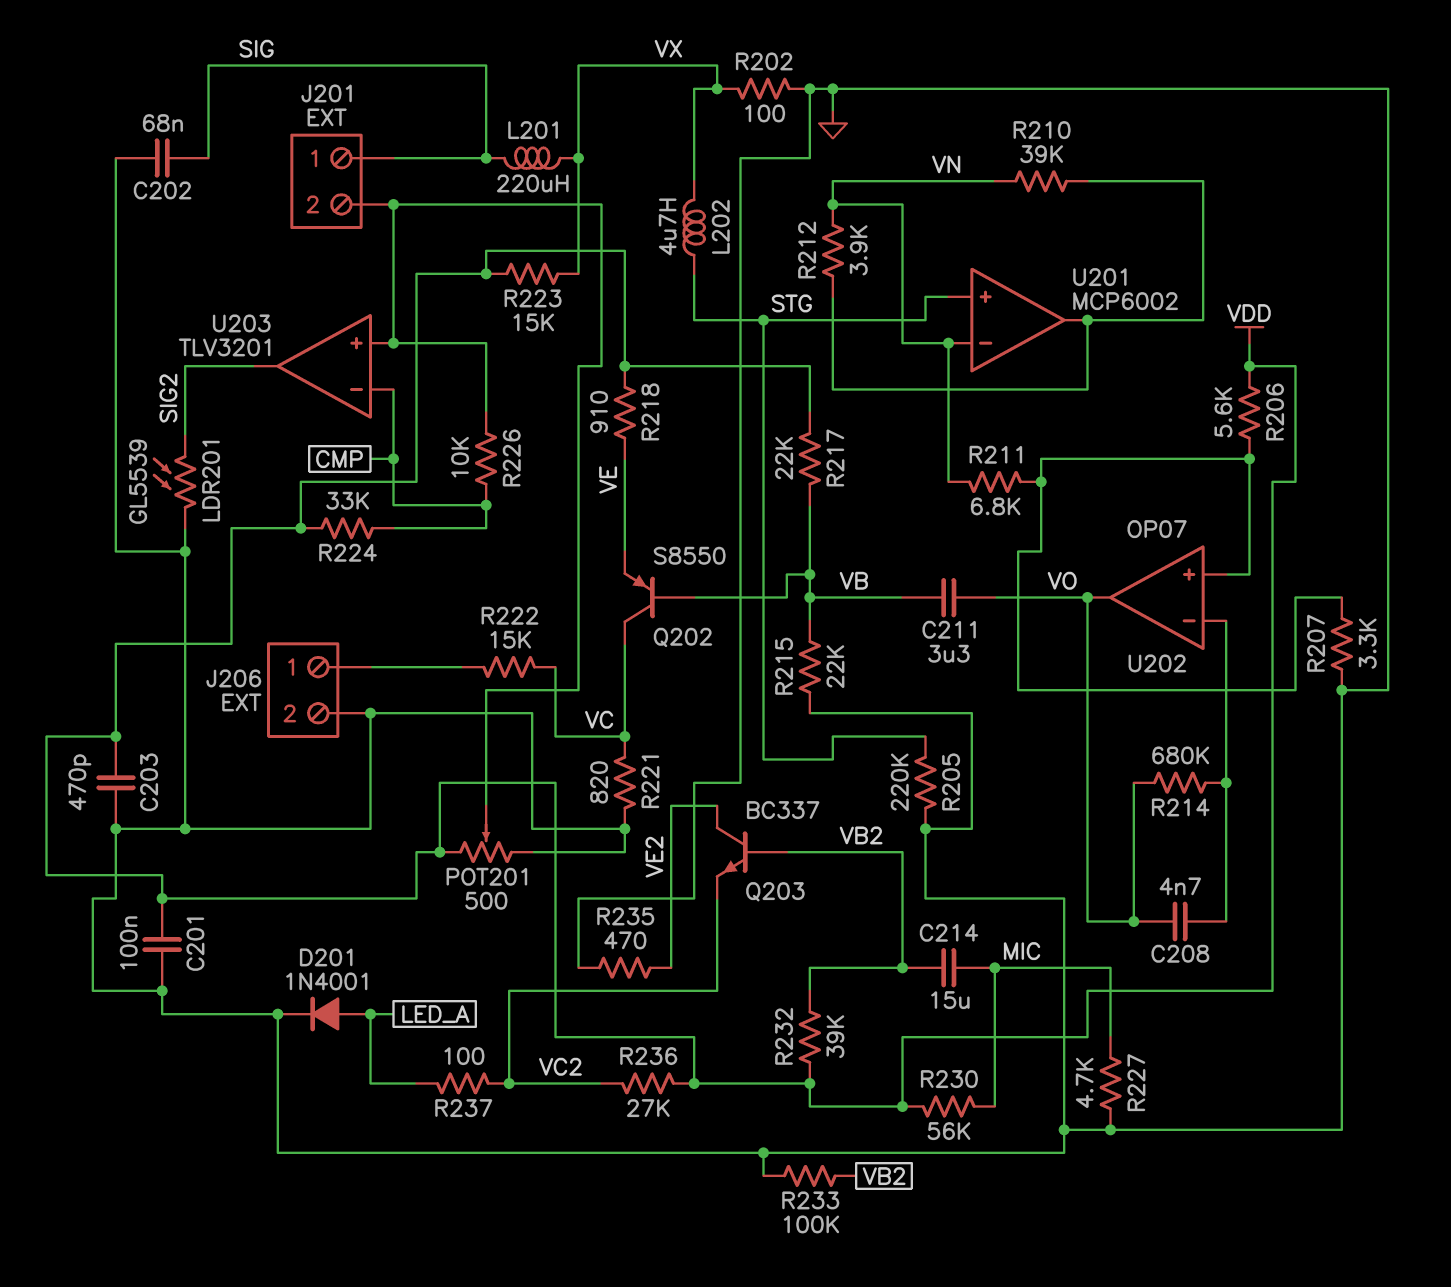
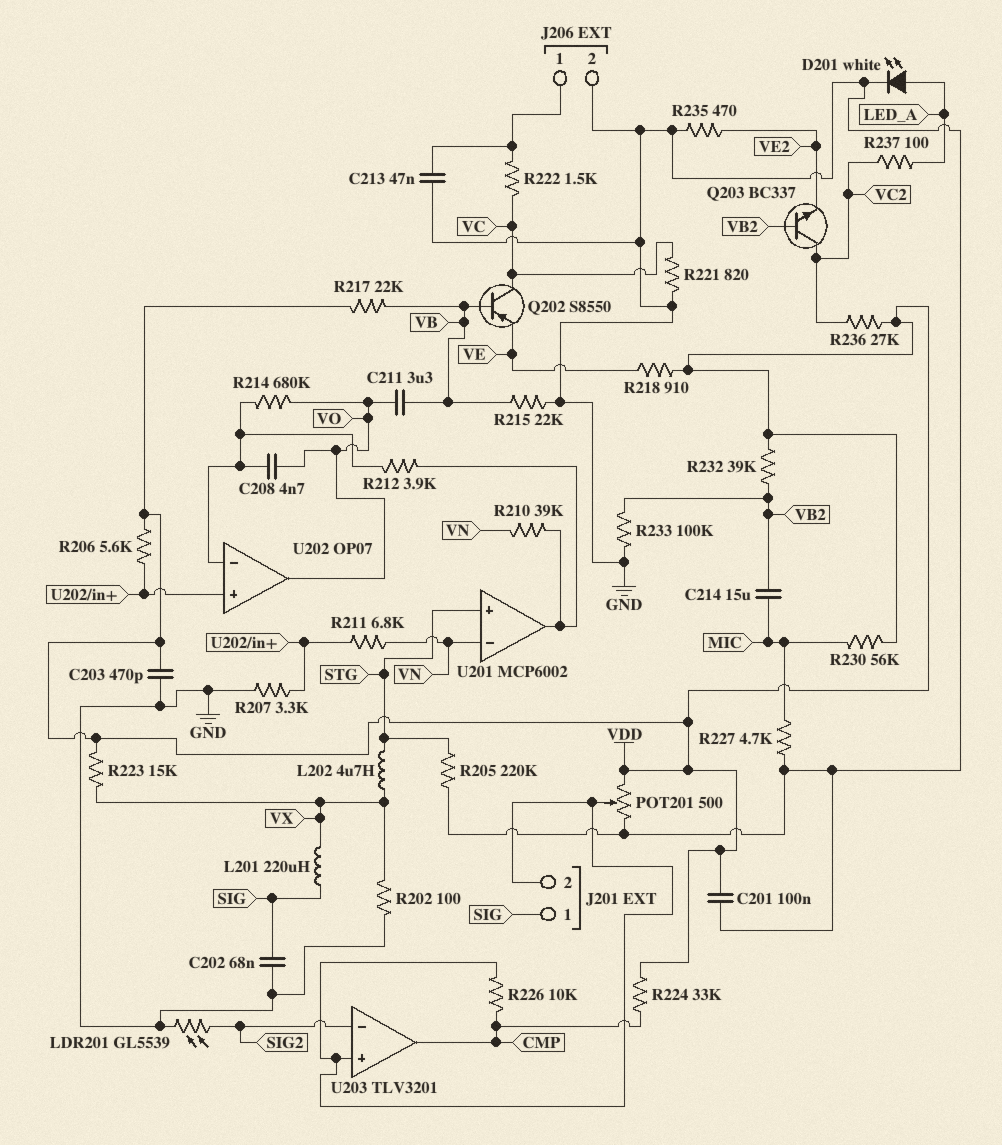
C213: none -> 47nF (GND, J206/1)
D201: diode 1N4001 (A LED_A, K GND) -> LED white (A LED_A, K GND)
Q203: NPN BC337 (B VB2, C VE2, E VC2) -> NPN BC337 (B VB2, C VC2, E VE2)
R212: 3.9k (U201/out, VN) -> 3.9k (U201/out, U202/in-)
R222: 15k (J206/1, VC) -> 1.5k (J206/1, VC)
U203 pin in-: CMP -> SIG2
U203 pin out: SIG2 -> CMP

